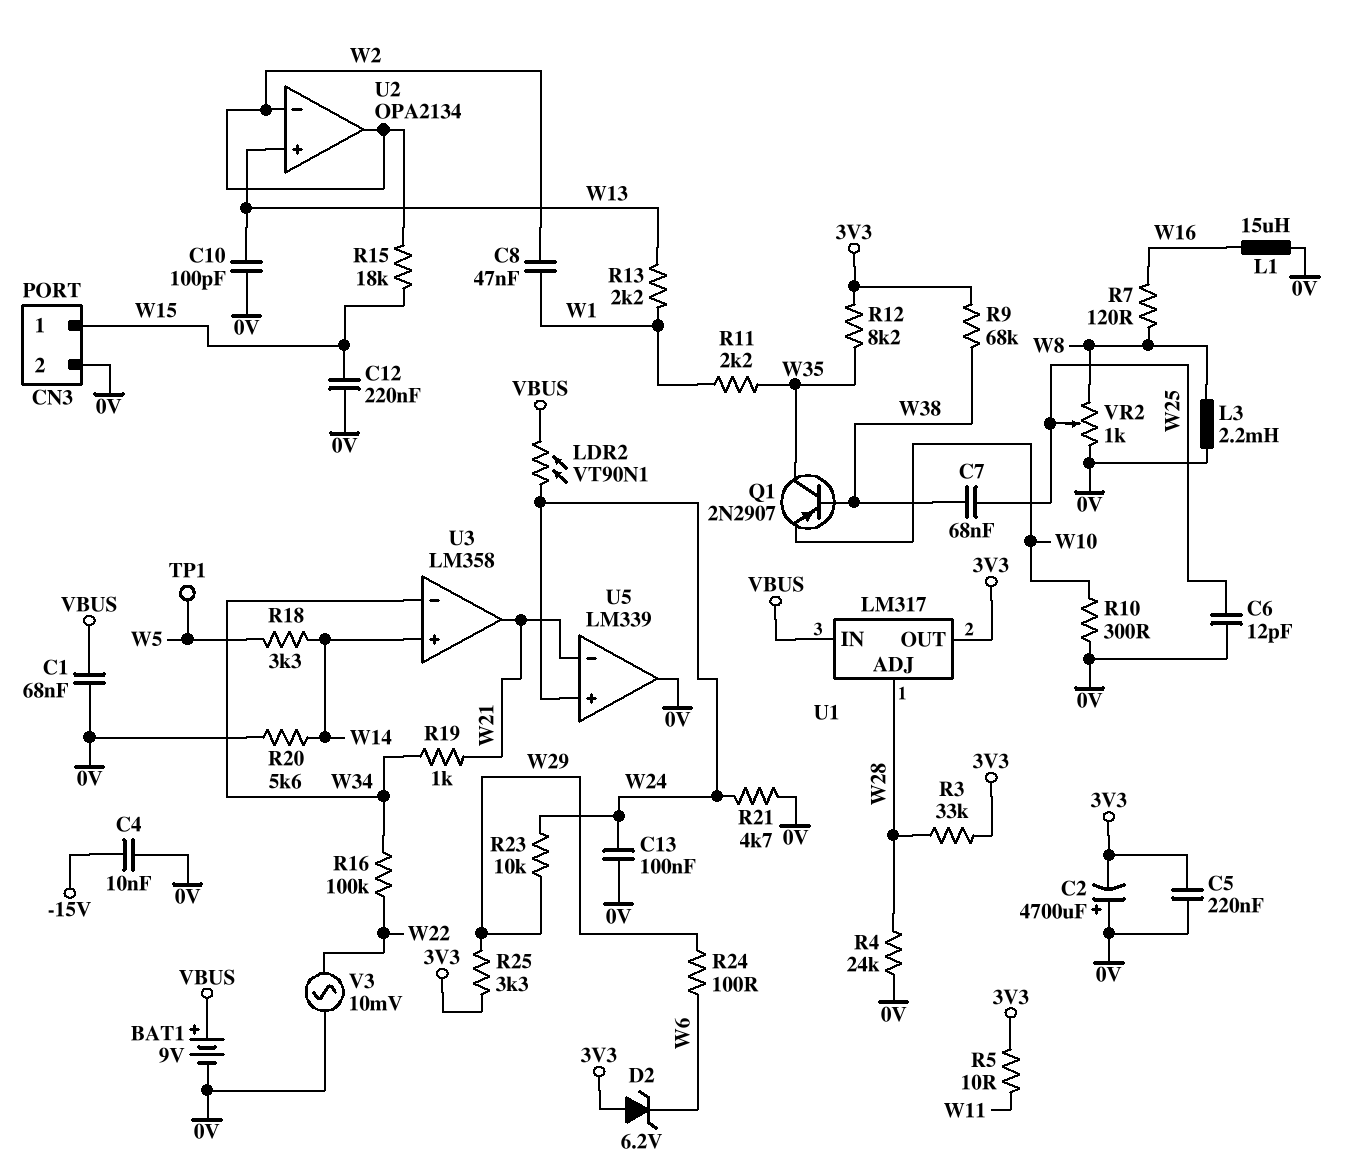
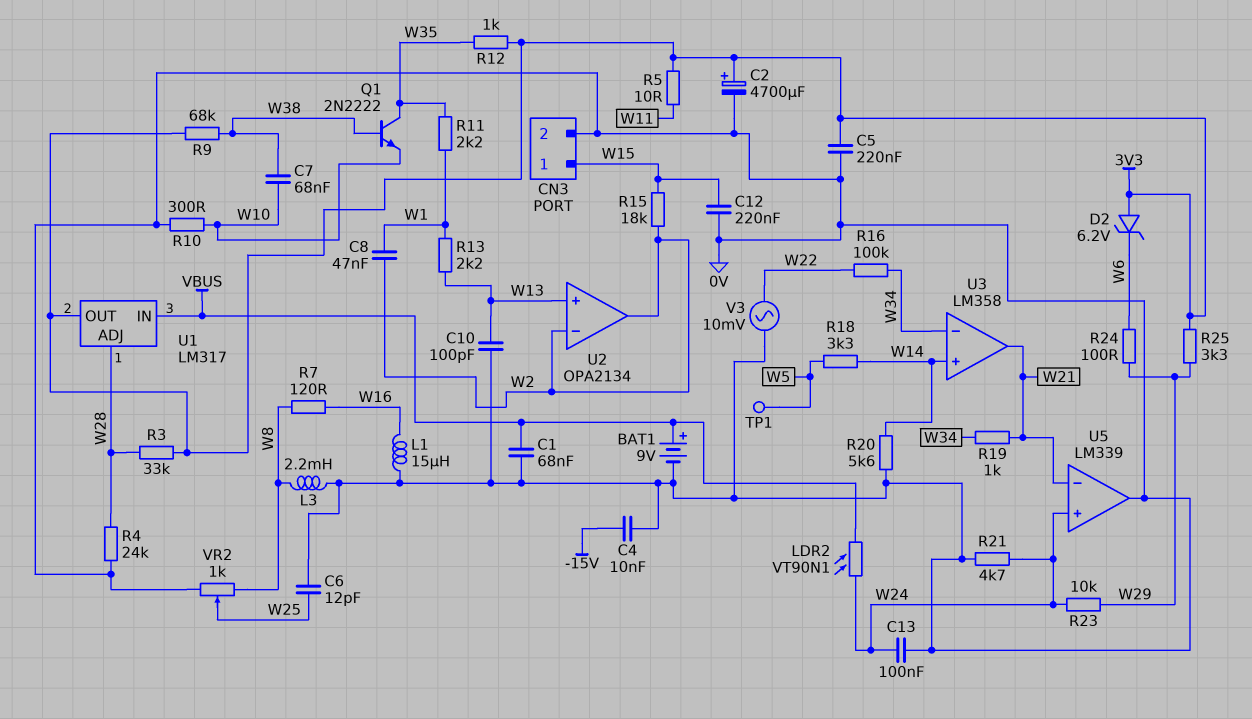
C2: 4700uF (plus 0V, minus 3V3) -> 4700uF (plus 3V3, minus 0V)
C7: 68nF (W25, W38) -> 68nF (W10, W38)
Q1: PNP 2N2907 (B W38, C W35, E W10) -> NPN 2N2222 (B W38, C W35, E W10)
R12: 8.2k (3V3, W35) -> 1k (3V3, W35)

